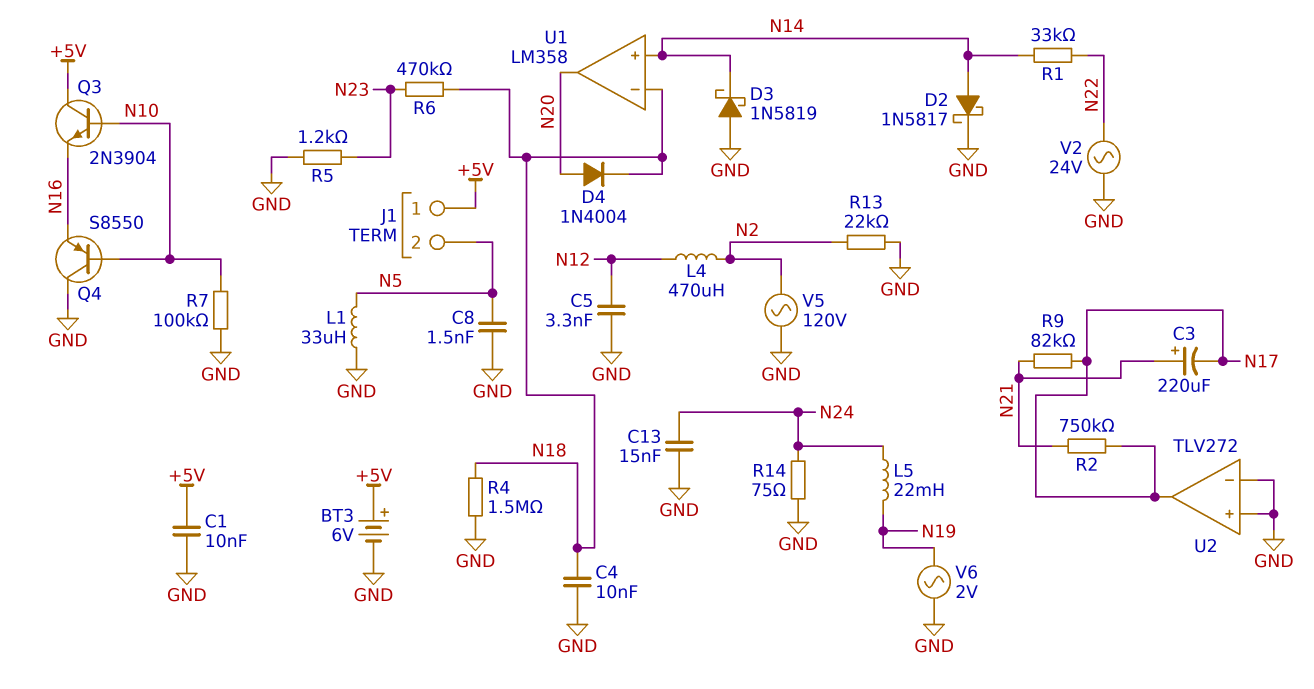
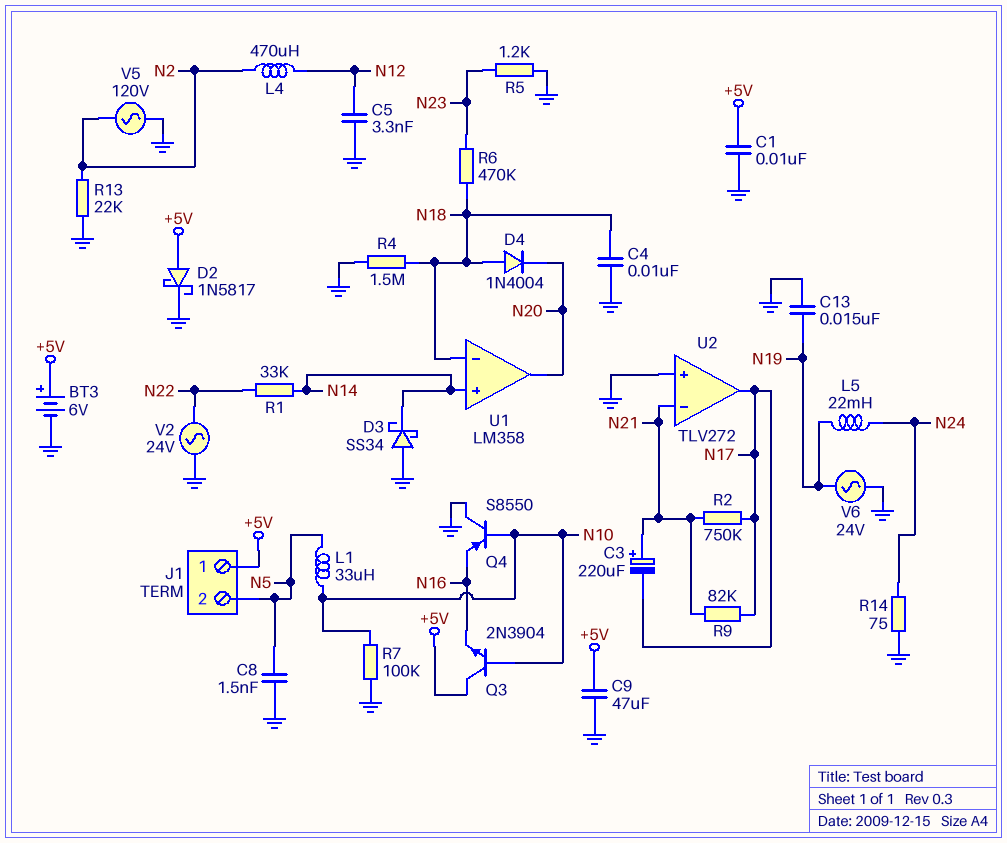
C9: none -> 47uF (+5V, GND)
C13: 15nF (GND, N24) -> 15nF (GND, N19)
D2: schottky 1N5817 (A N14, K GND) -> schottky 1N5817 (A +5V, K GND)
D3: schottky 1N5819 (A GND, K N14) -> schottky SS34 (A GND, K N14)
D4: diode 1N4004 (A N20, K N18) -> diode 1N4004 (A N18, K N20)
L1: 33uH (GND, N5) -> 33uH (N5, N10)
U2 pin in-: GND -> N21
V6: AC 2V (GND, N19) -> AC 24V (GND, N19)

